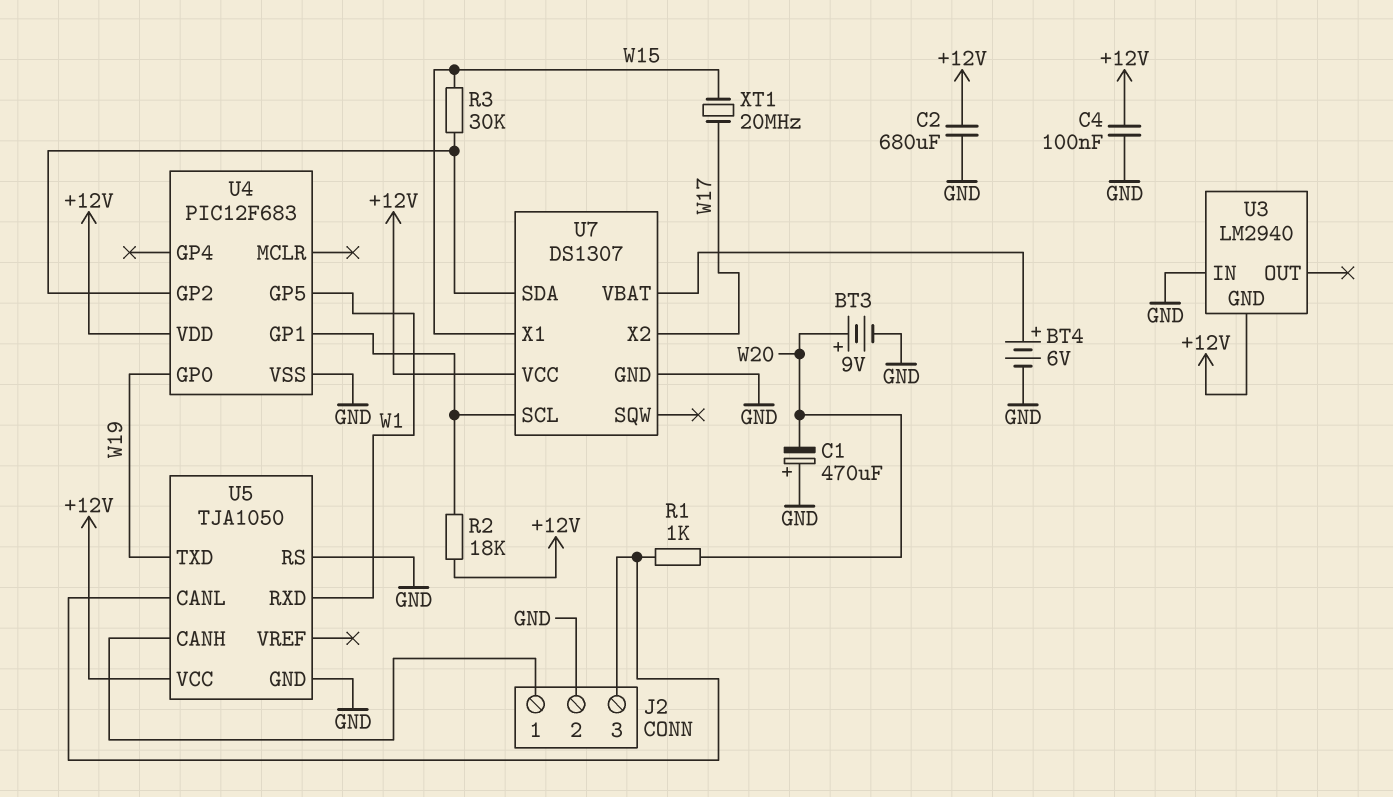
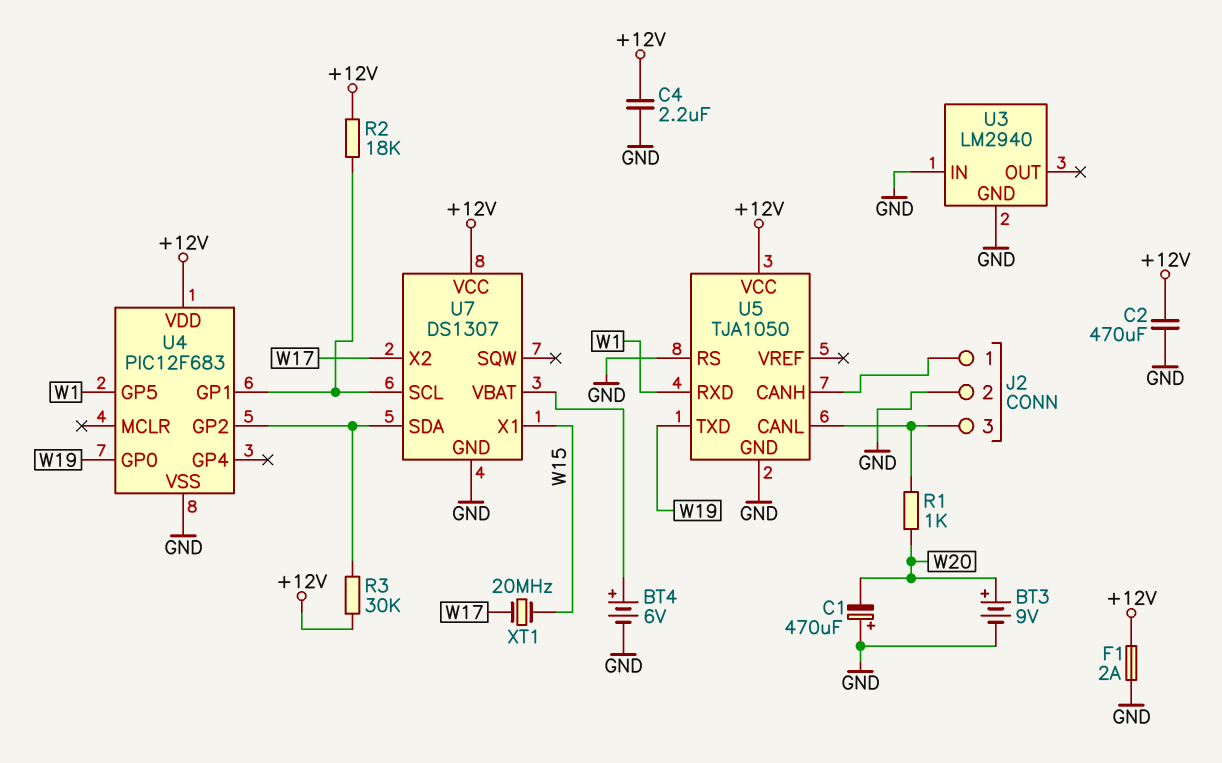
C2: 680uF (+12V, GND) -> 470uF (+12V, GND)
C4: 100nF (+12V, GND) -> 2.2uF (+12V, GND)
F1: none -> 2A (+12V, GND)
R3: 30k (U4/GP2, W15) -> 30k (+12V, U4/GP2)
U3 pin GND: +12V -> GND

